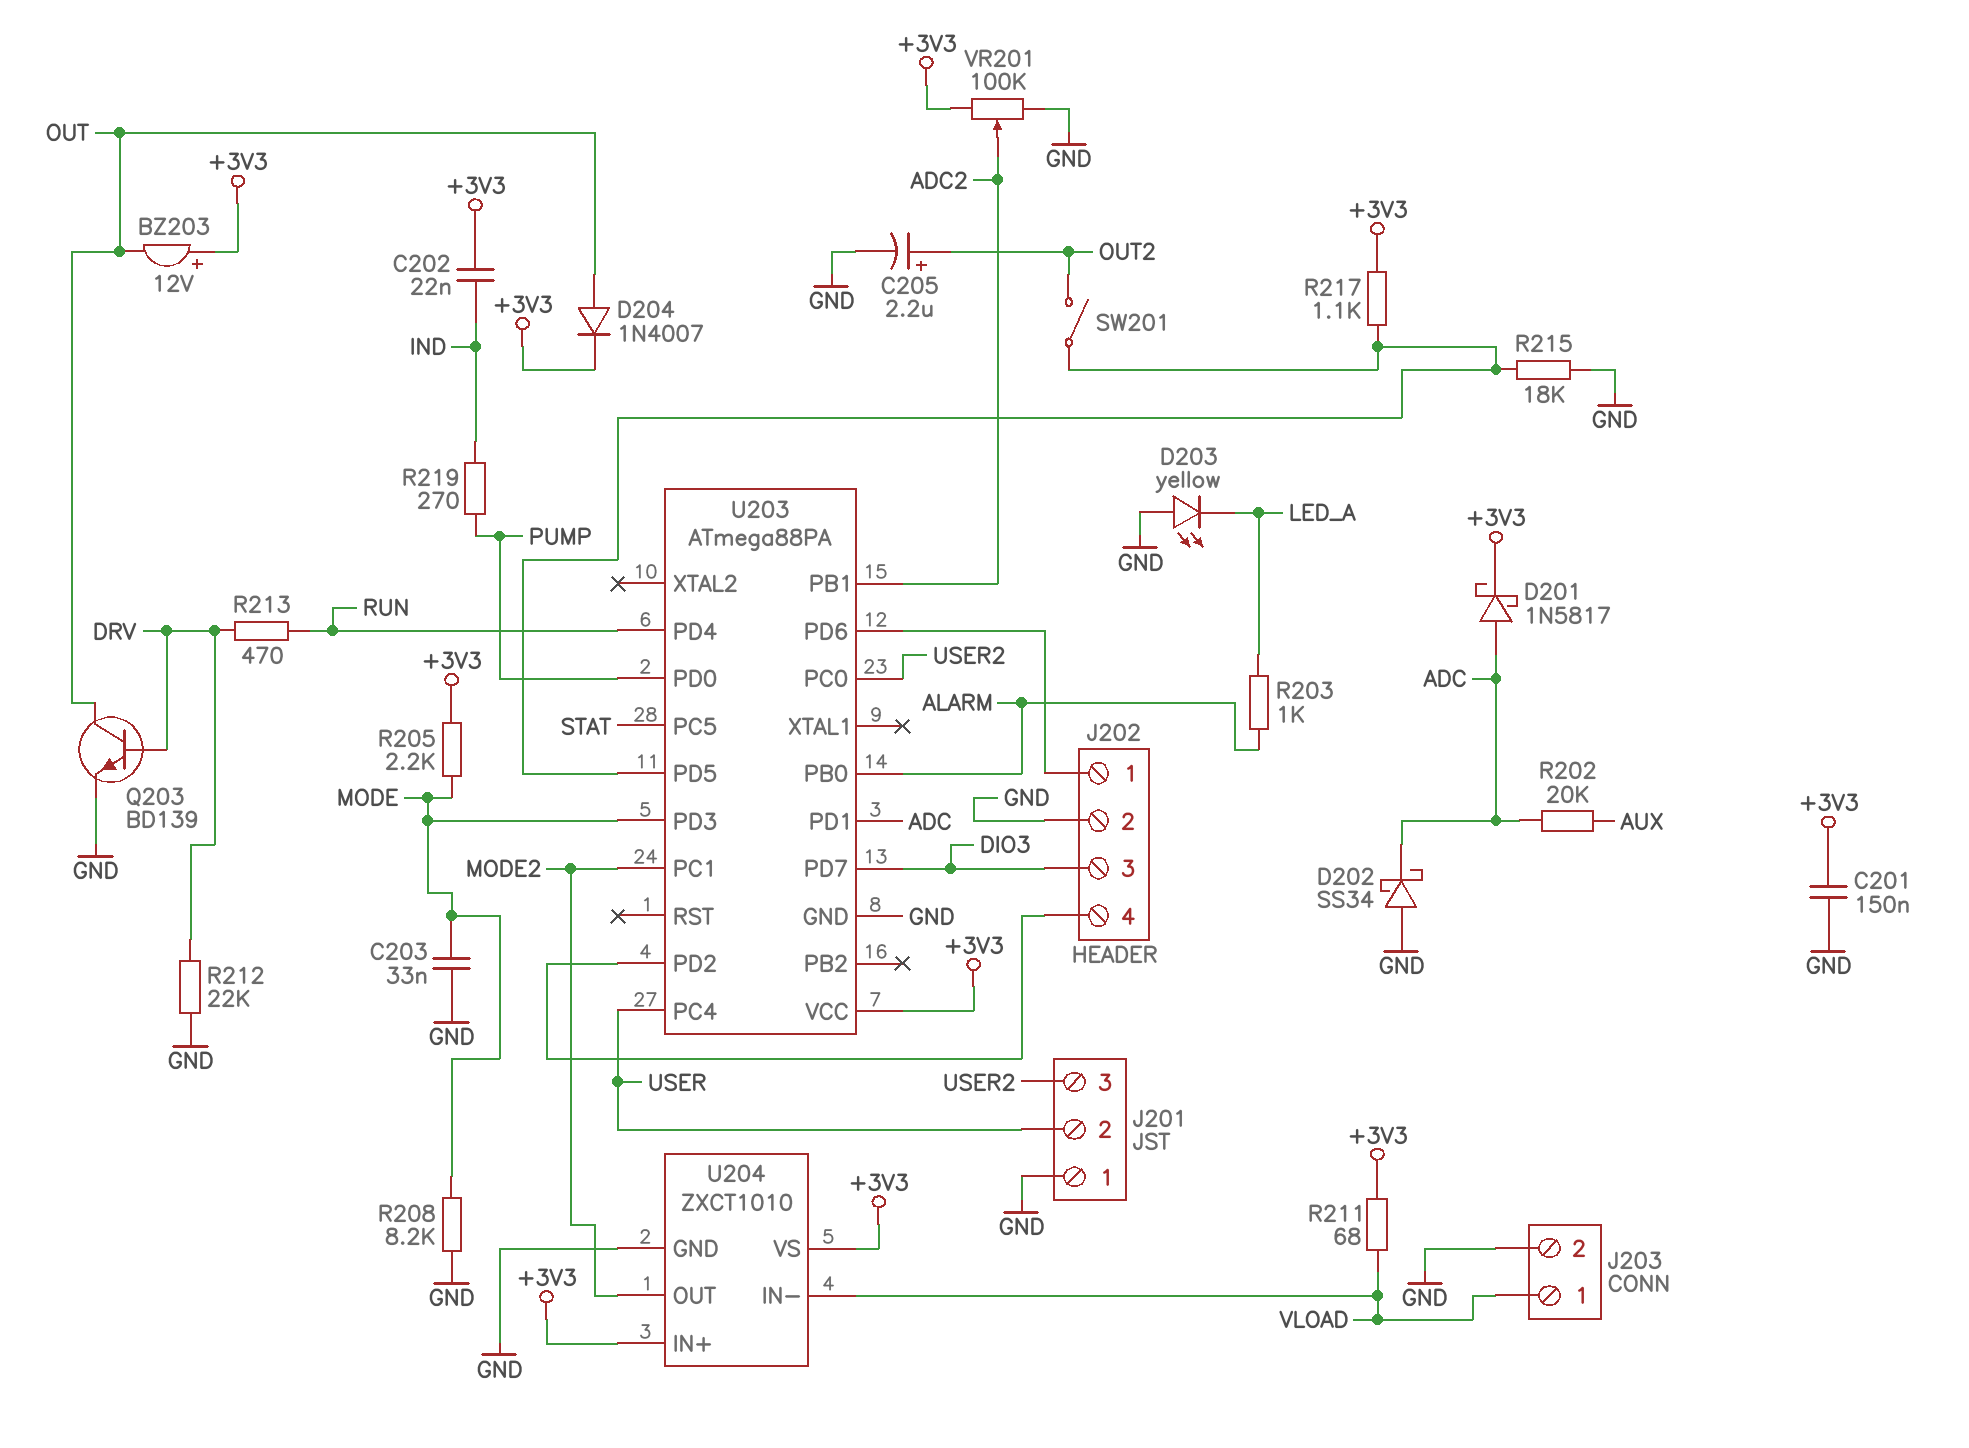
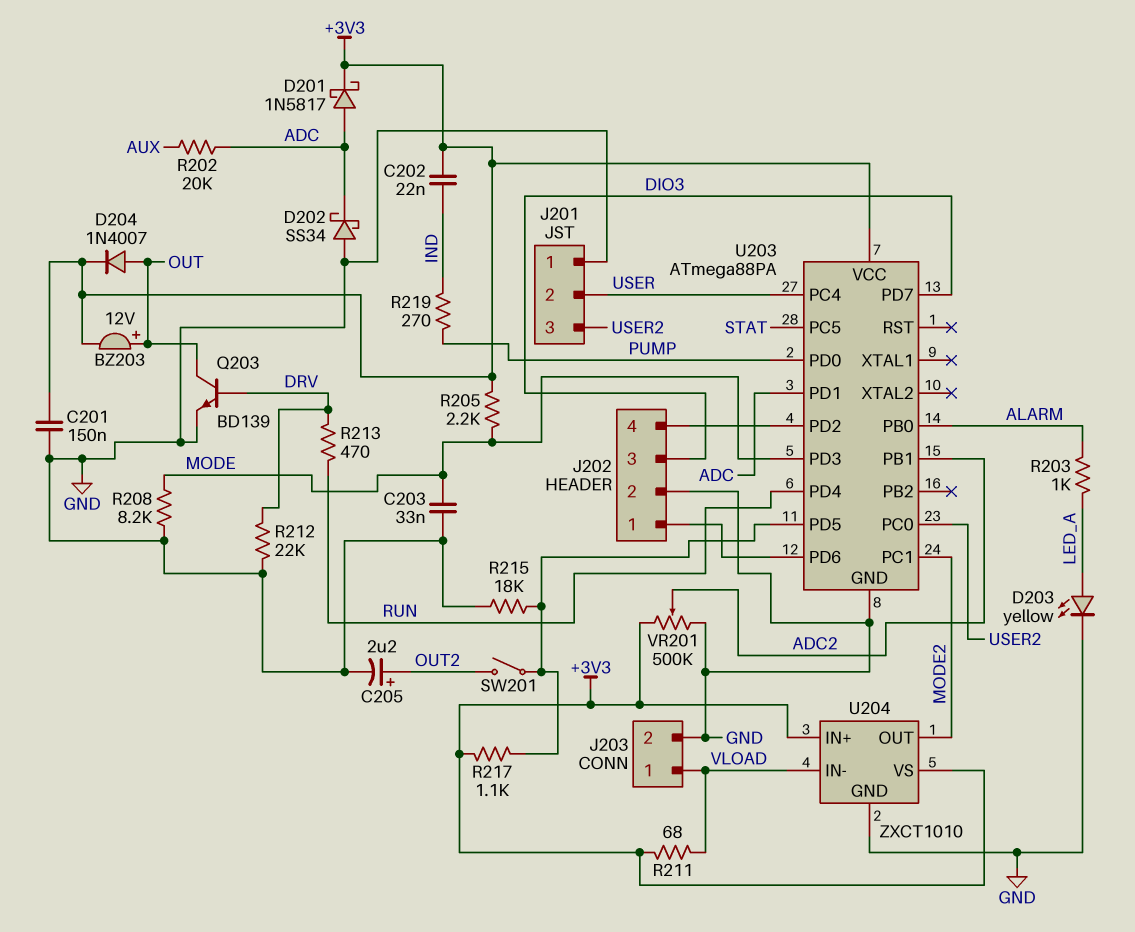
BZ203: buzzer 12V (plus +3V3, minus OUT) -> buzzer 12V (plus OUT, minus +3V3)
D203: LED yellow (A GND, K LED_A) -> LED yellow (A LED_A, K GND)
VR201: 100k (+3V3, GND, wiper ADC2) -> 500k (+3V3, GND, wiper ADC2)

